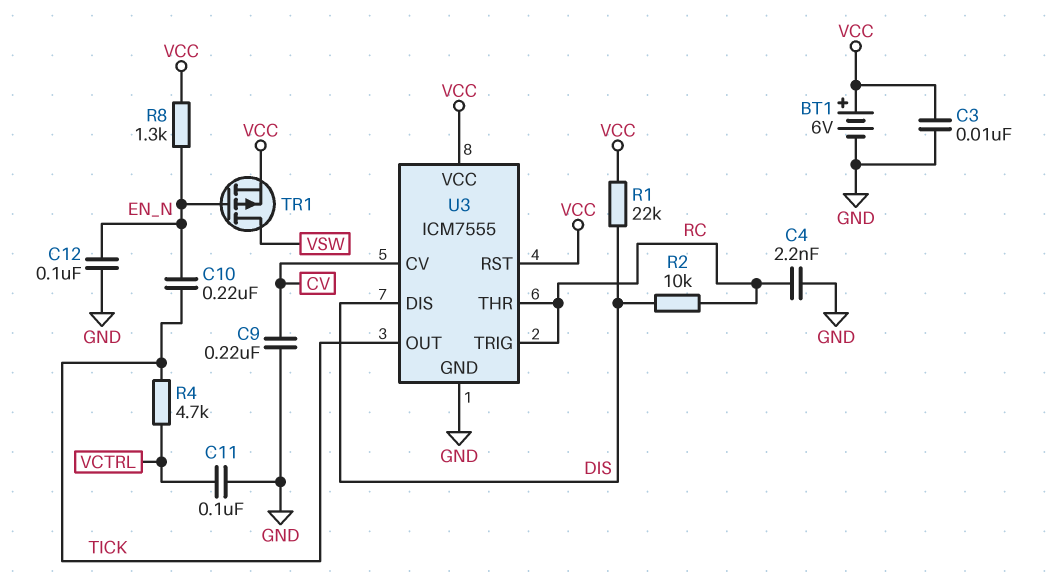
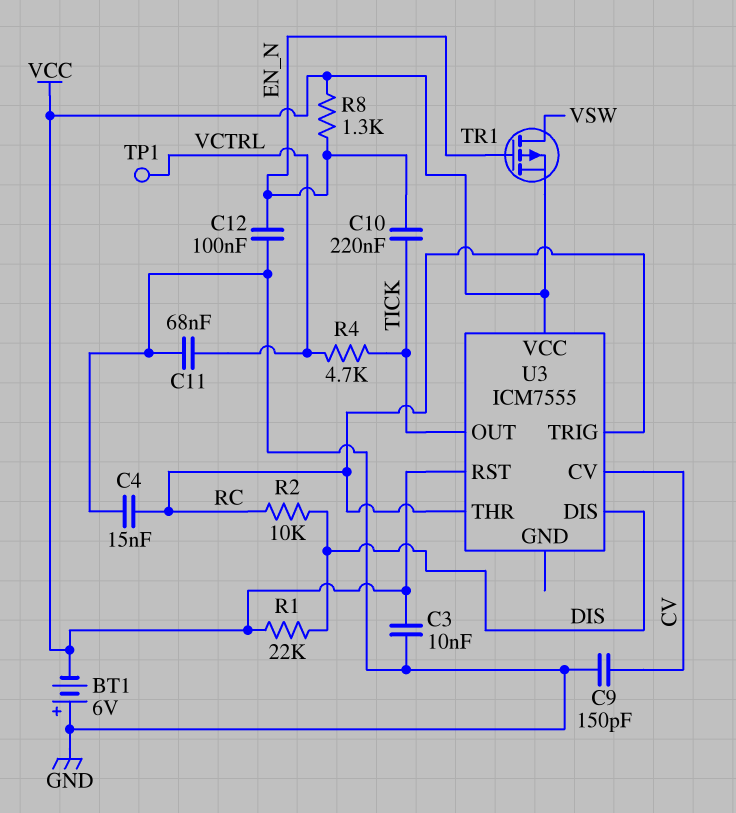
BT1: 6V (plus VCC, minus GND) -> 6V (plus GND, minus VCC)
C4: 2.2nF (GND, RC) -> 15nF (GND, RC)
C9: 220nF (CV, GND) -> 150pF (CV, GND)
C11: 100nF (GND, VCTRL) -> 68nF (GND, VCTRL)
TP1: none -> test point (VCTRL)
U3 pin GND: GND -> none

